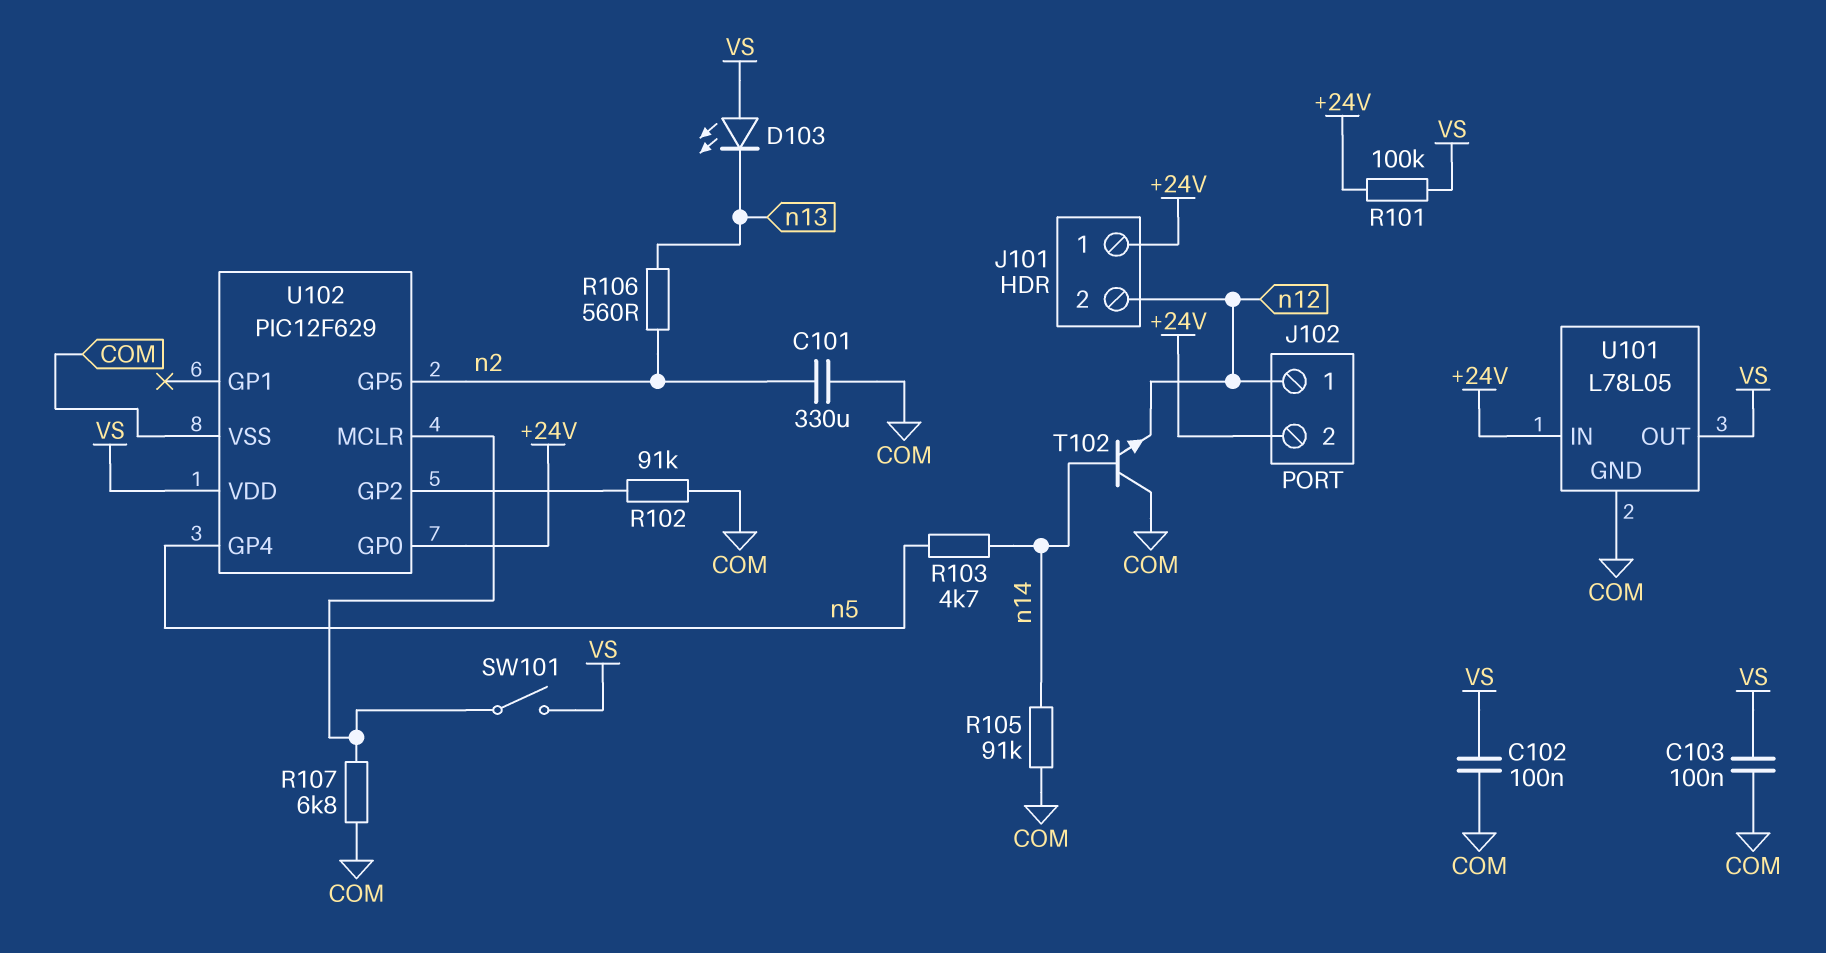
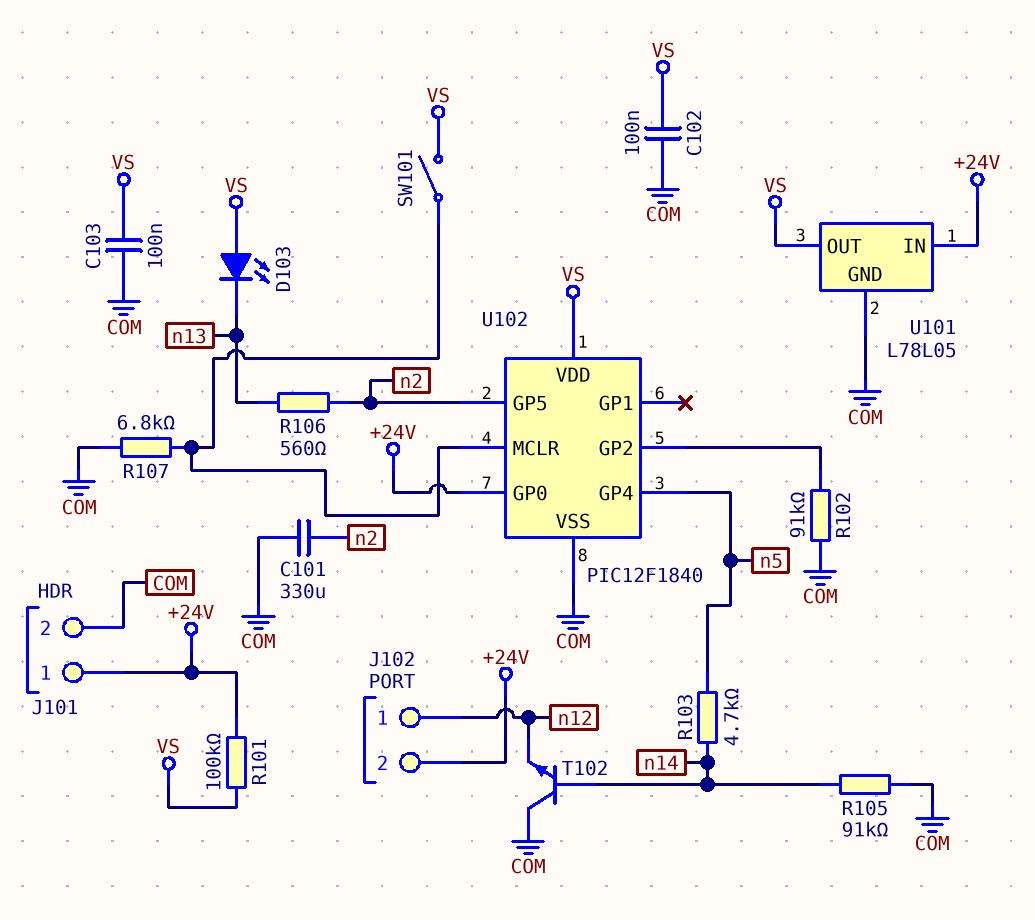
J101 pin 2: n12 -> COM
U102: PIC12F629 -> PIC12F1840

